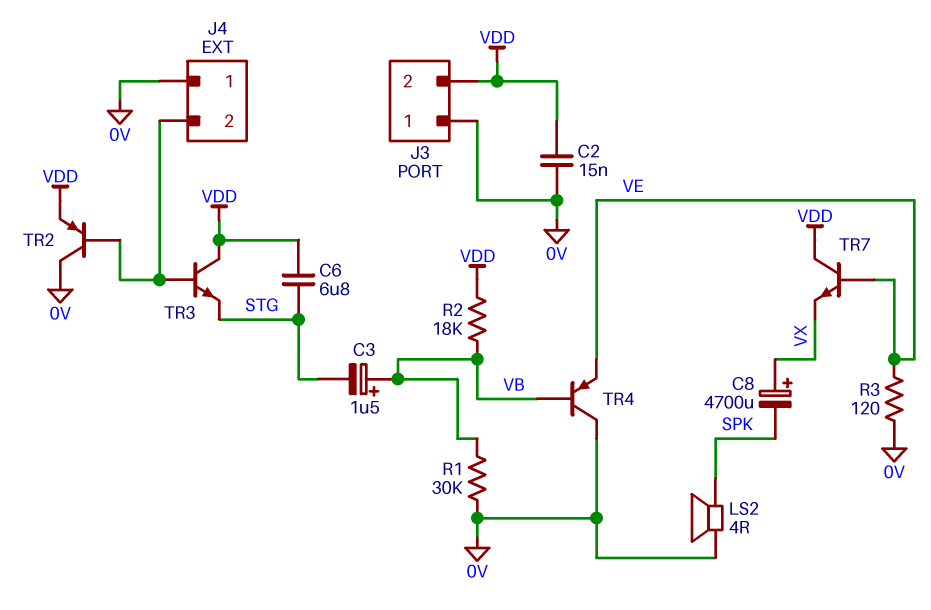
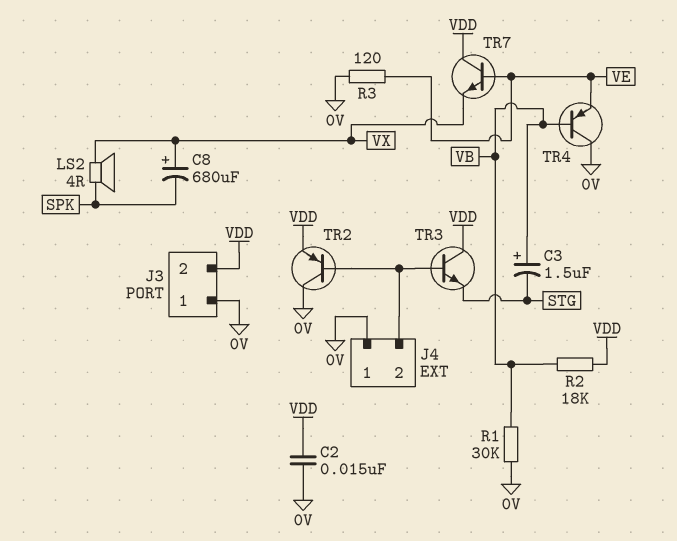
C6: 6.8uF (STG, VDD) -> none
C8: 4700uF (plus VX, minus SPK) -> 680uF (plus VX, minus SPK)
LS2: speaker 4R (0V, SPK) -> speaker 4R (SPK, VX)

